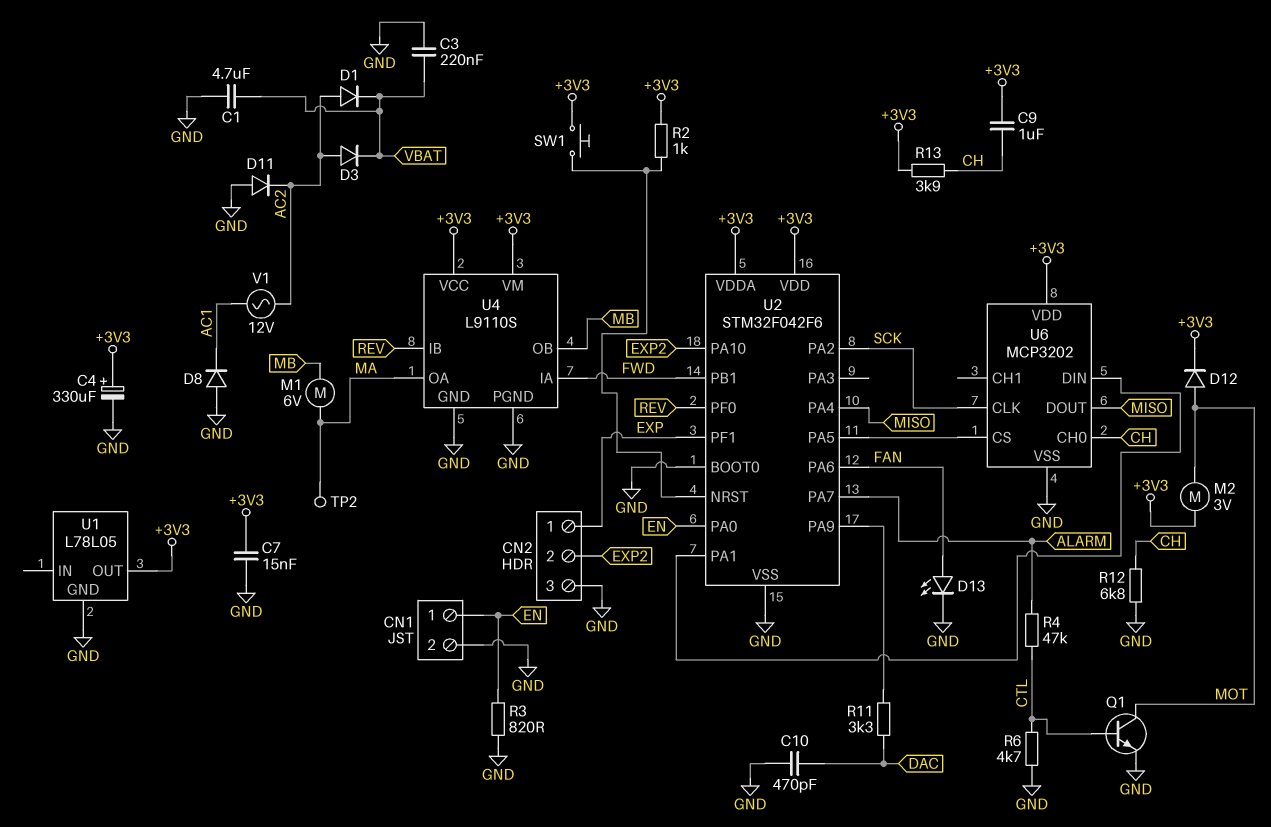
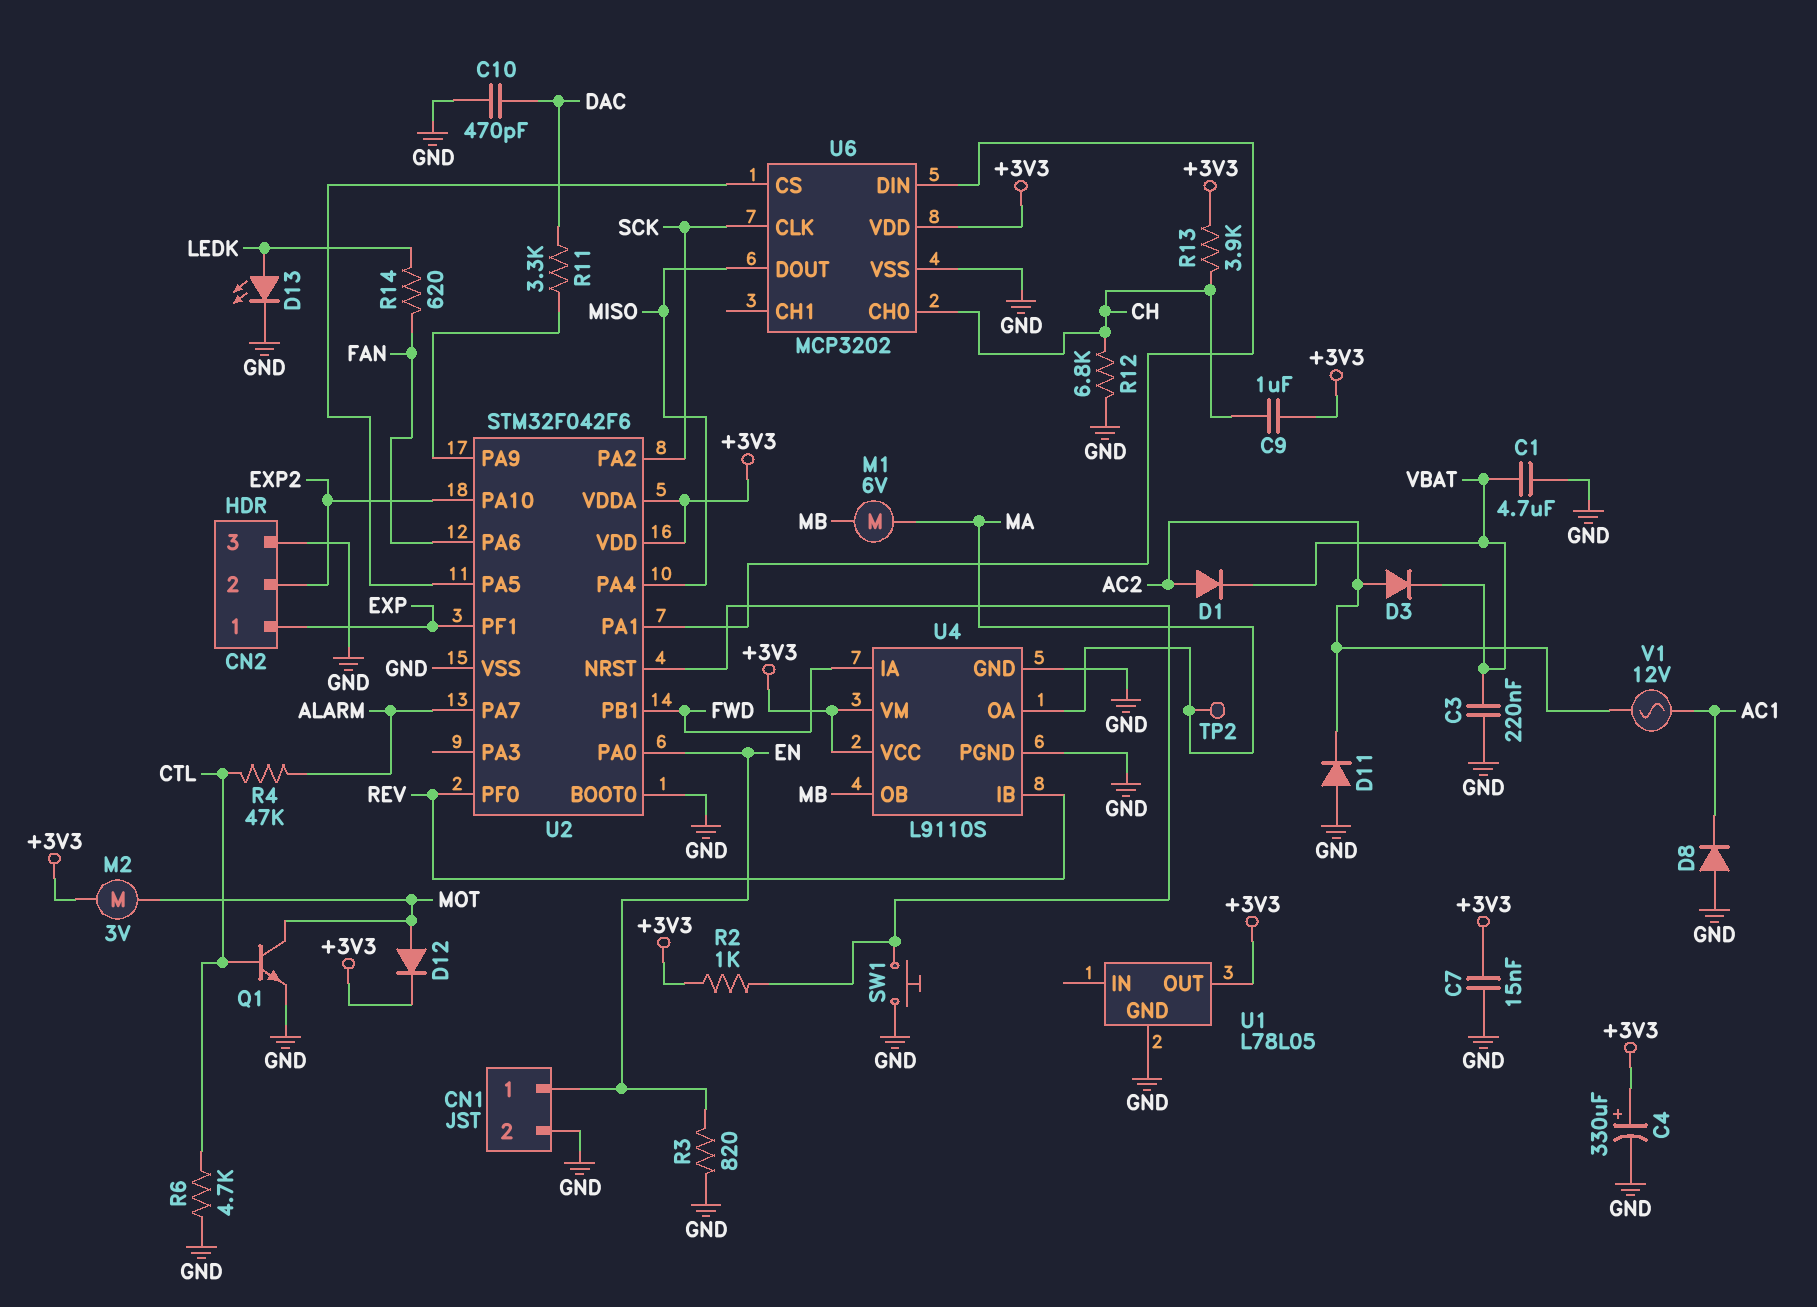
D13: LED (A FAN, K GND) -> LED (A LEDK, K GND)
R14: none -> 620 (FAN, LEDK)
SW1: button (+3V3, U2/NRST) -> button (GND, U2/NRST)

